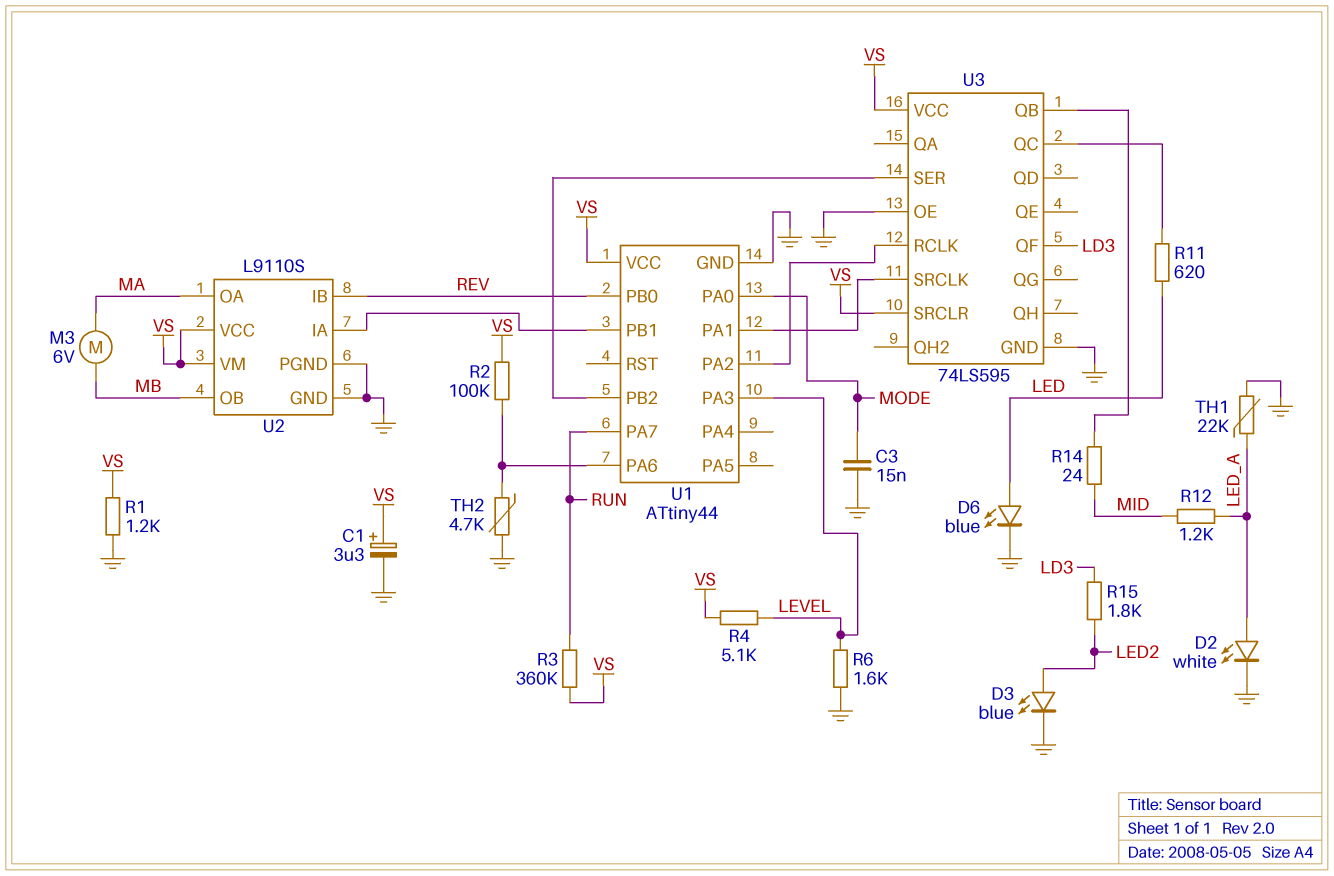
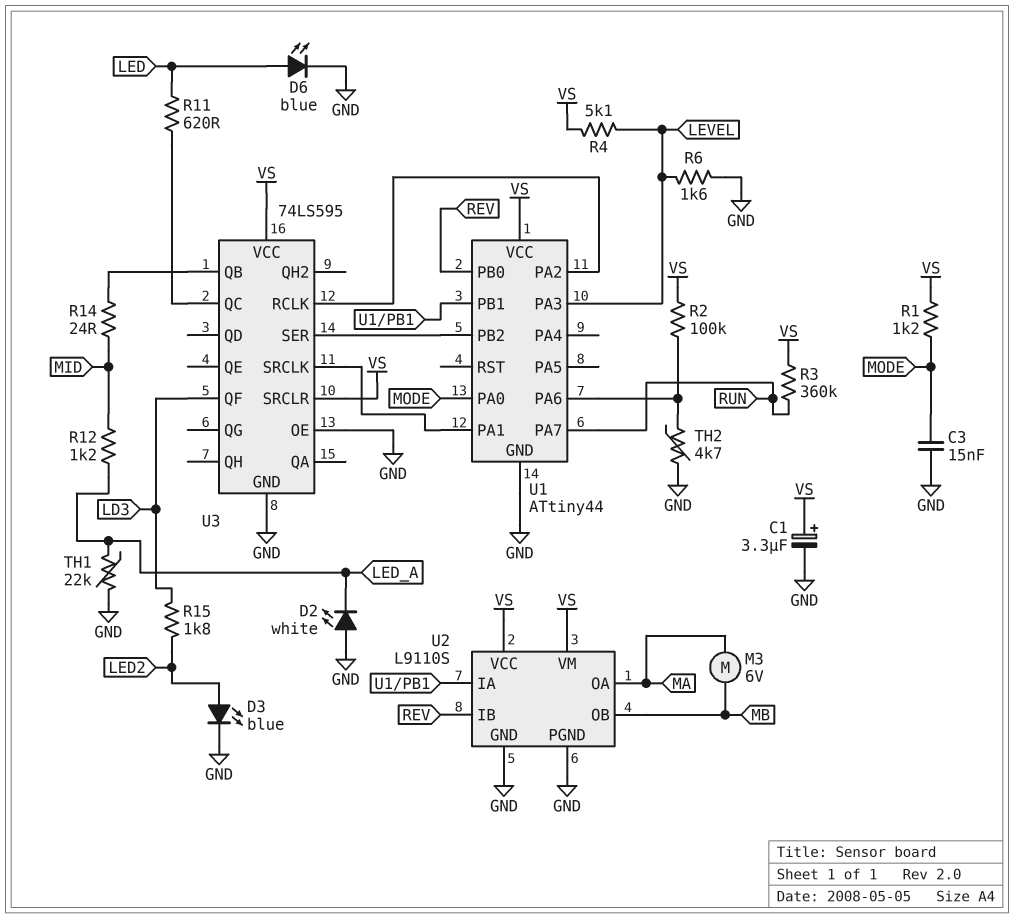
D2: LED white (A LED_A, K GND) -> LED white (A GND, K LED_A)
R1: 1.2k (GND, VS) -> 1.2k (MODE, VS)

